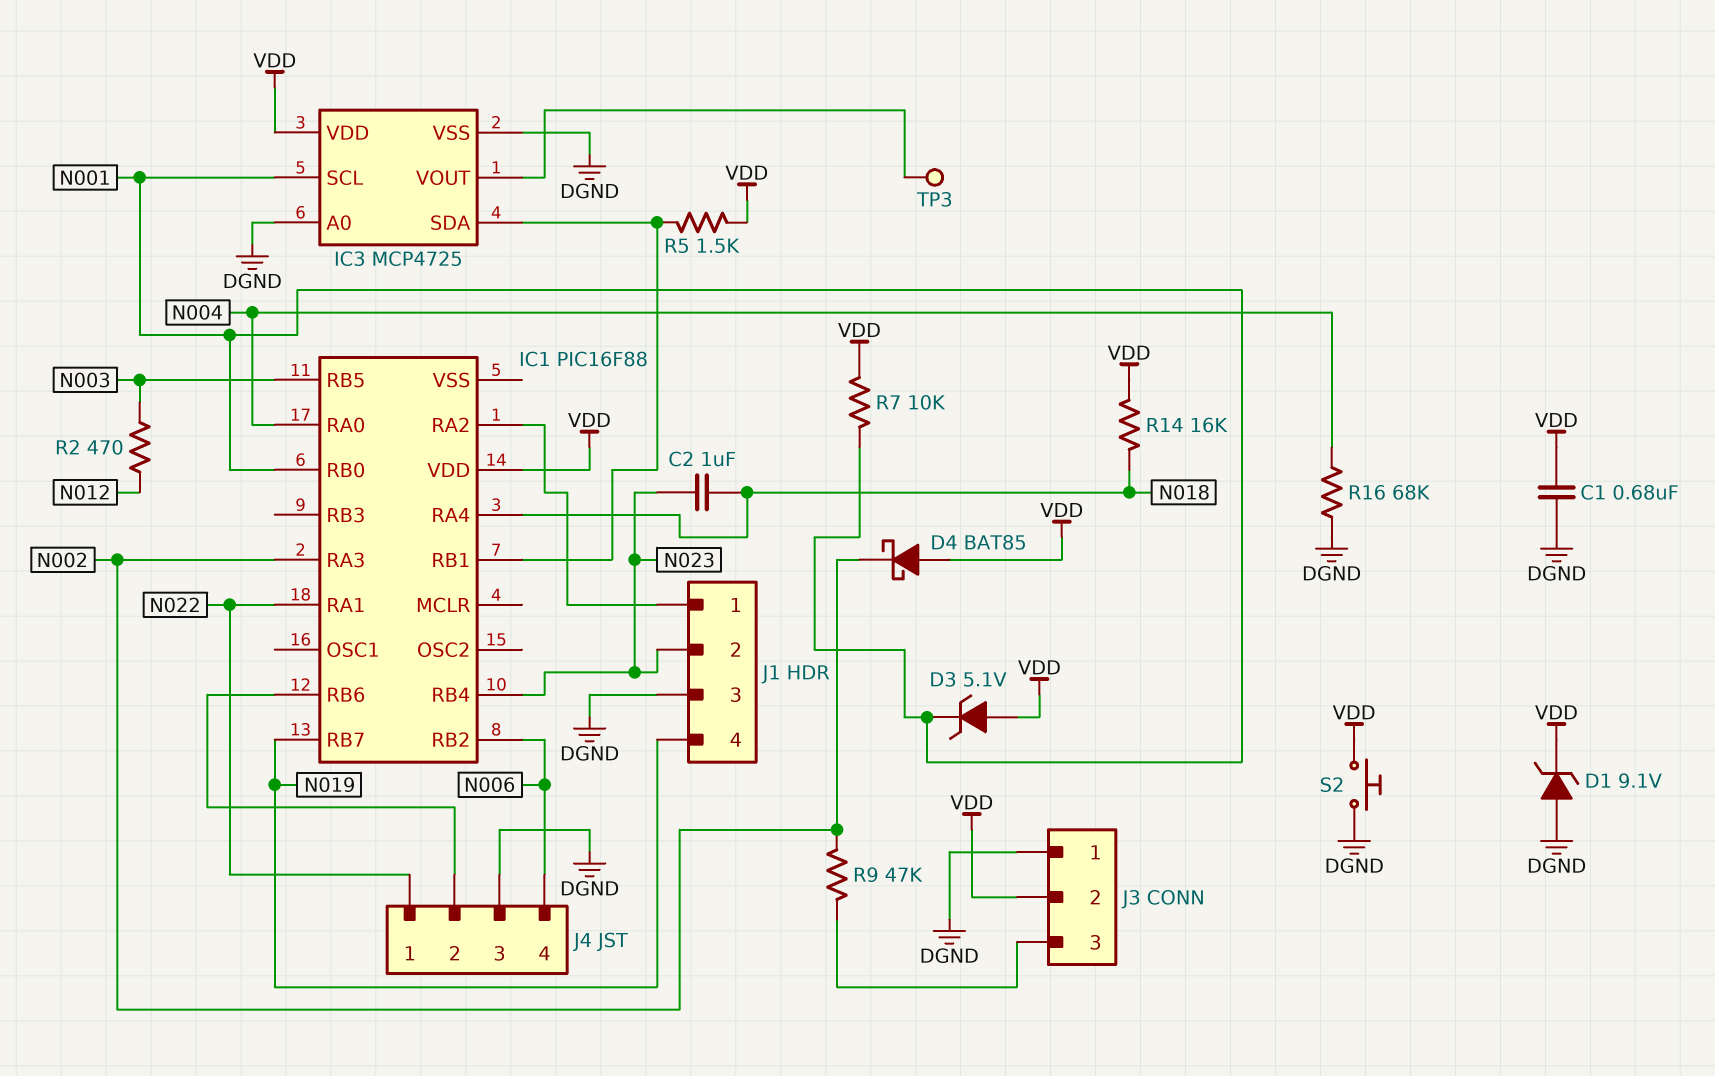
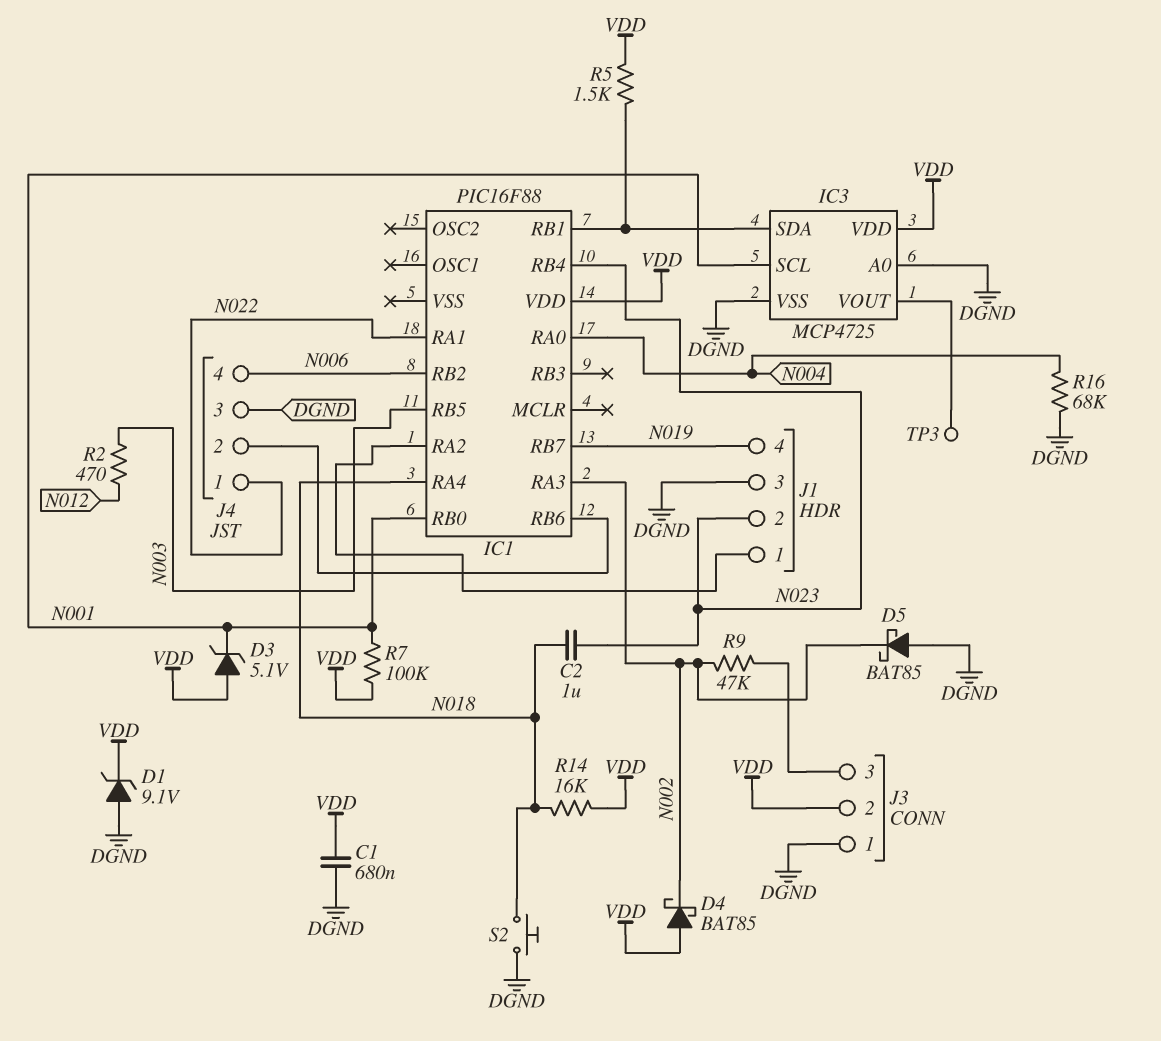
D5: none -> schottky BAT85 (A DGND, K N002)
R7: 10k (N001, VDD) -> 100k (N001, VDD)
S2: button (DGND, VDD) -> button (DGND, N018)

